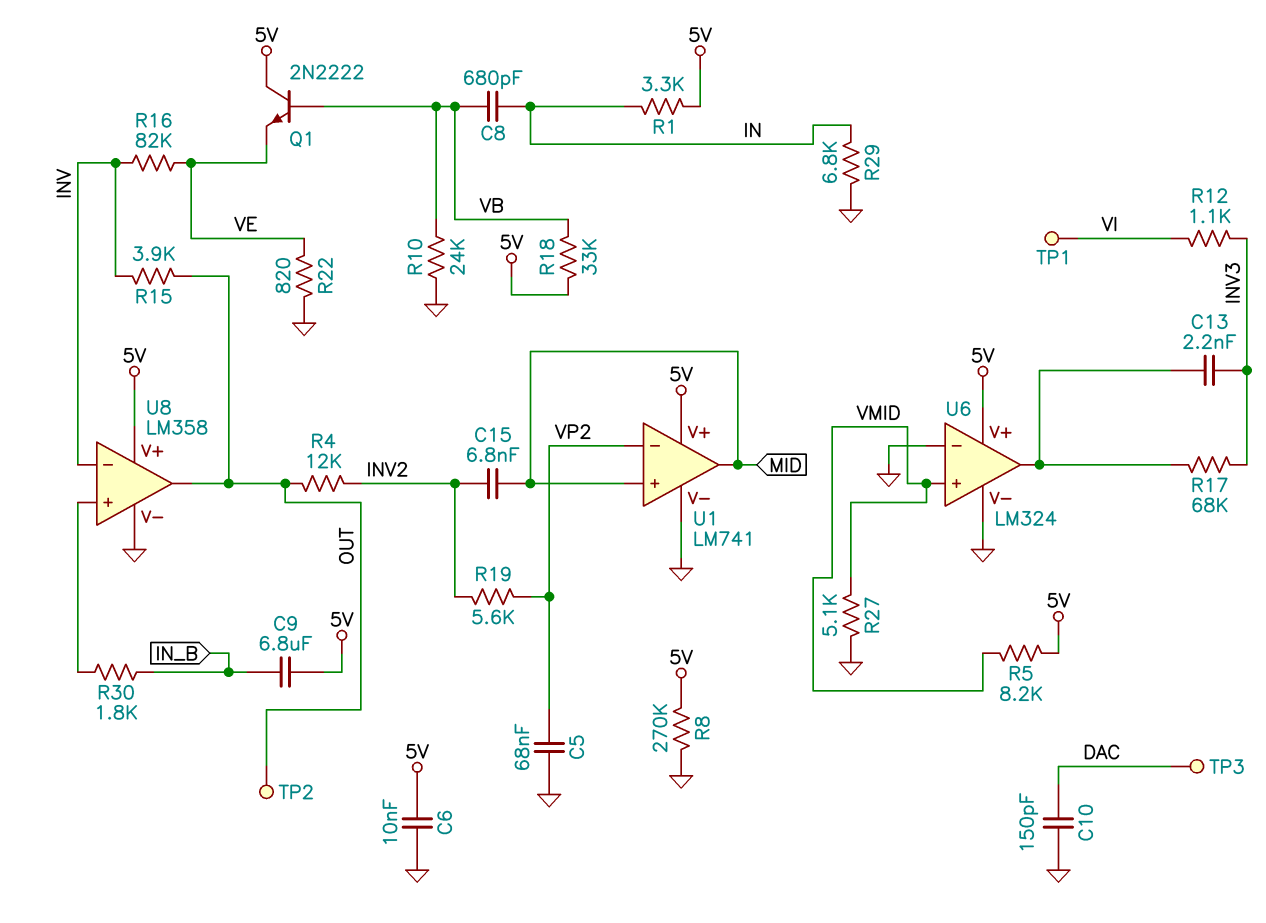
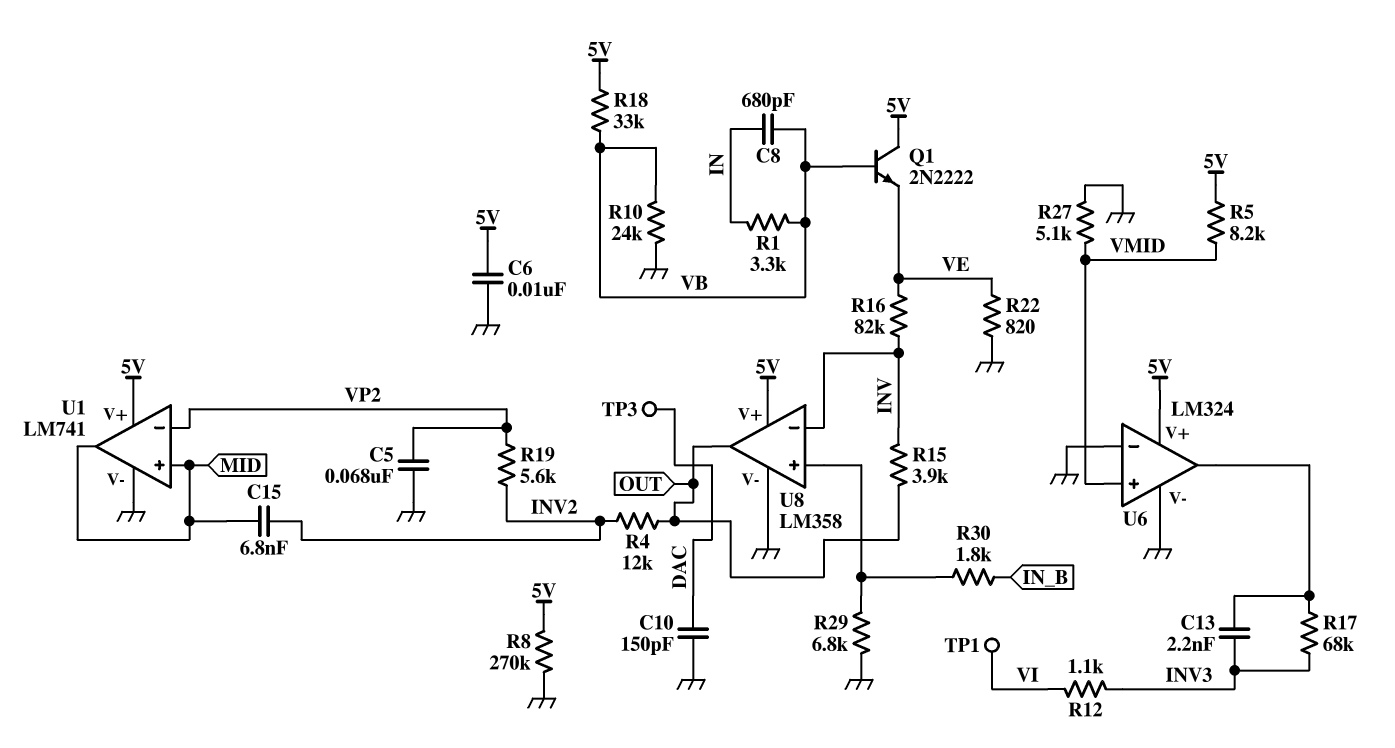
C9: 6.8uF (5V, IN_B) -> none
R1: 3.3k (5V, IN) -> 3.3k (IN, VB)
R29: 6.8k (GND, IN) -> 6.8k (GND, U8/in+)
TP2: test point (OUT) -> none

